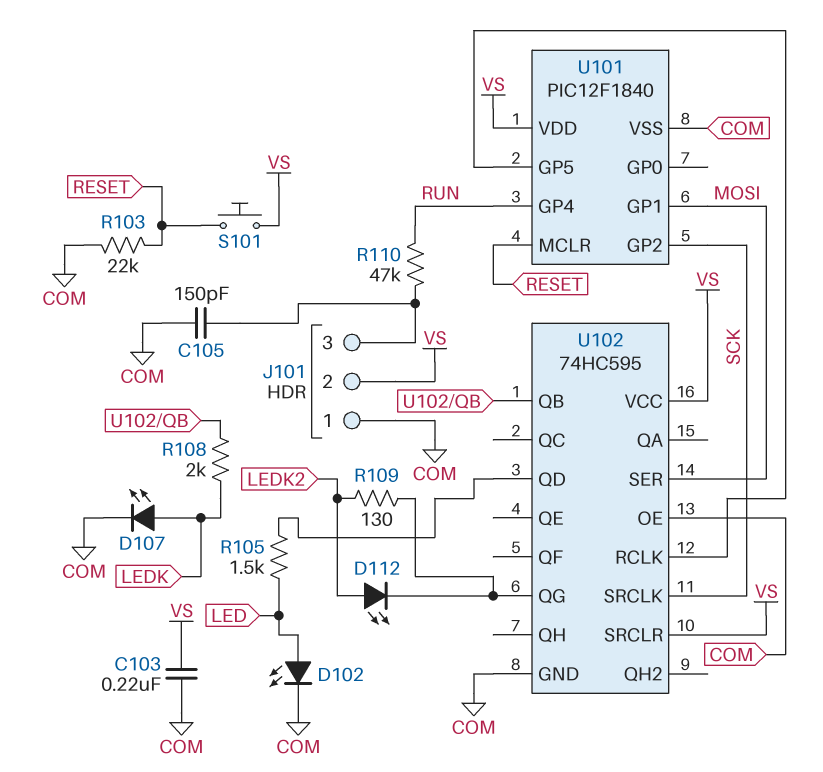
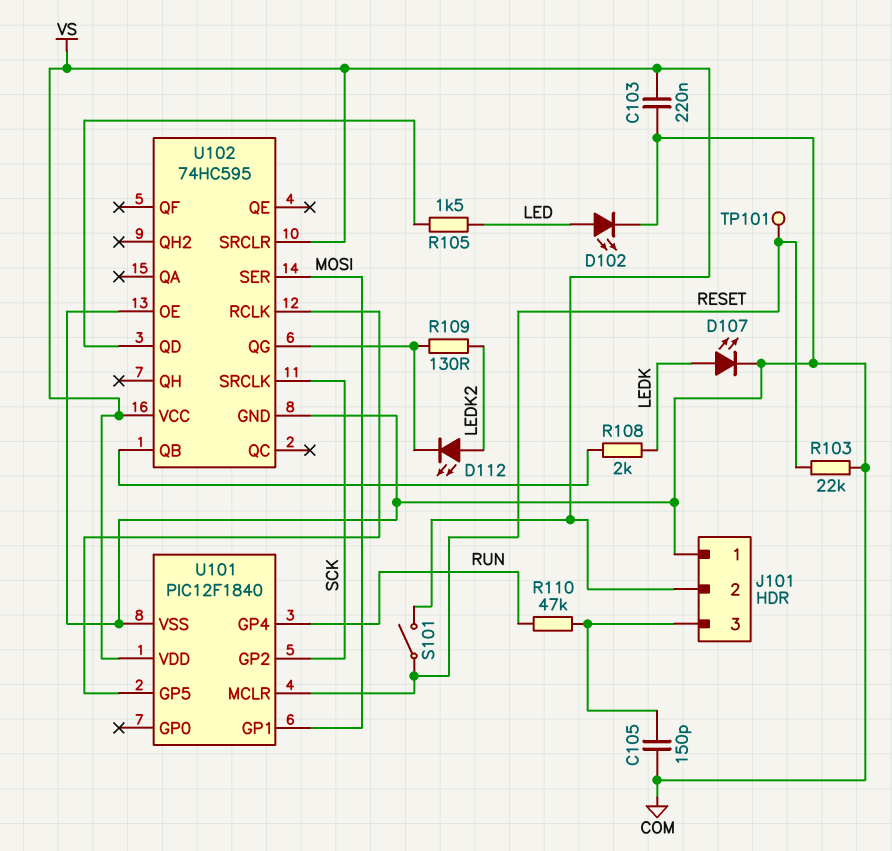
S101: button (RESET, VS) -> switch (RESET, VS)
TP101: none -> test point (RESET)

